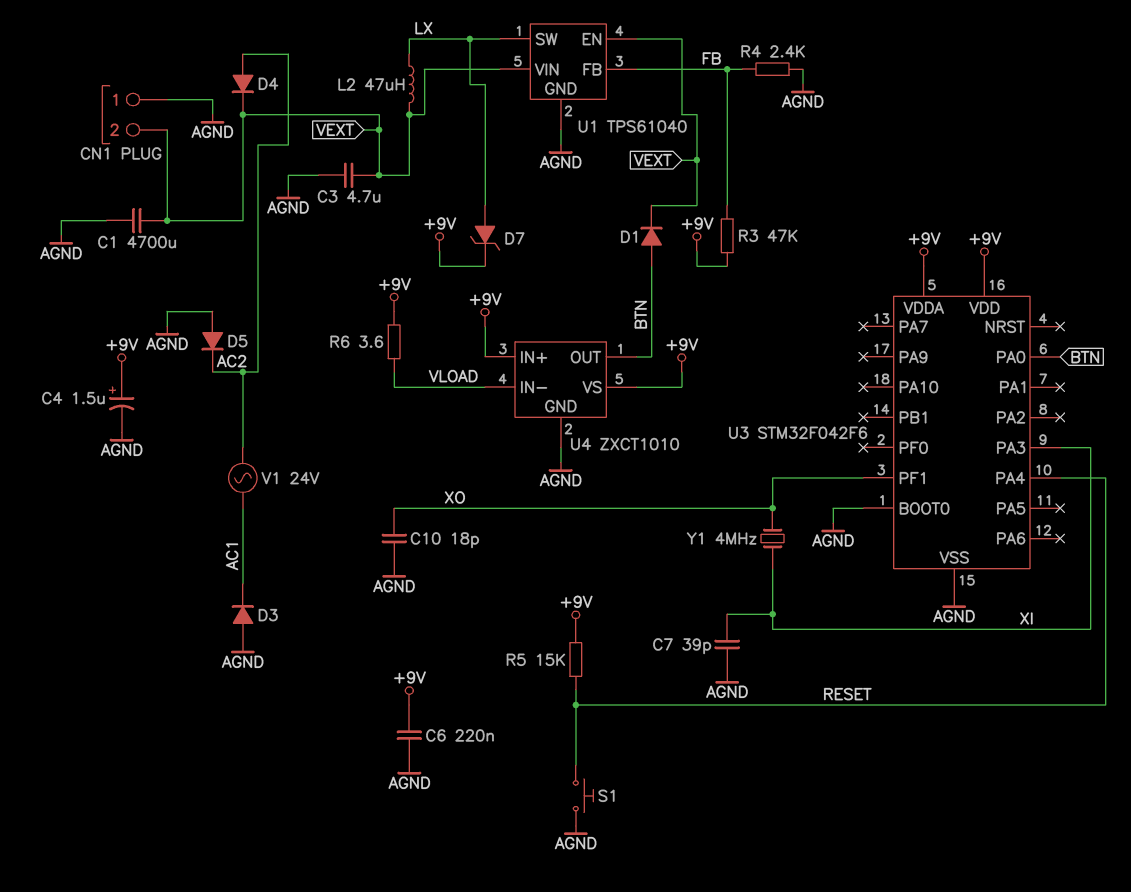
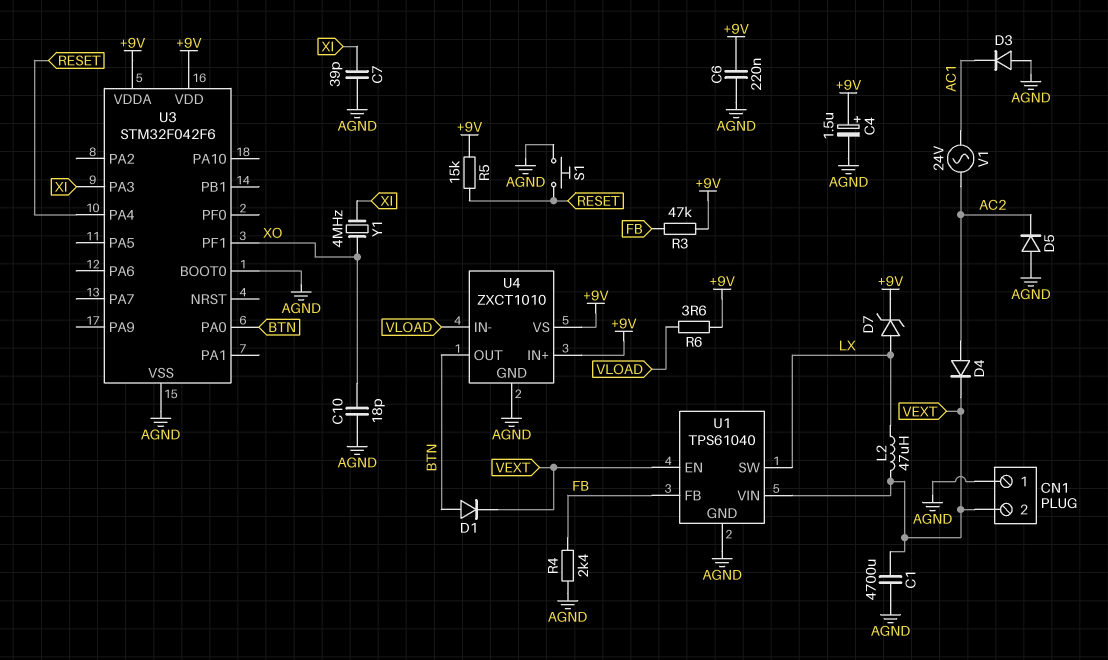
C3: 4.7uF (AGND, VEXT) -> none

